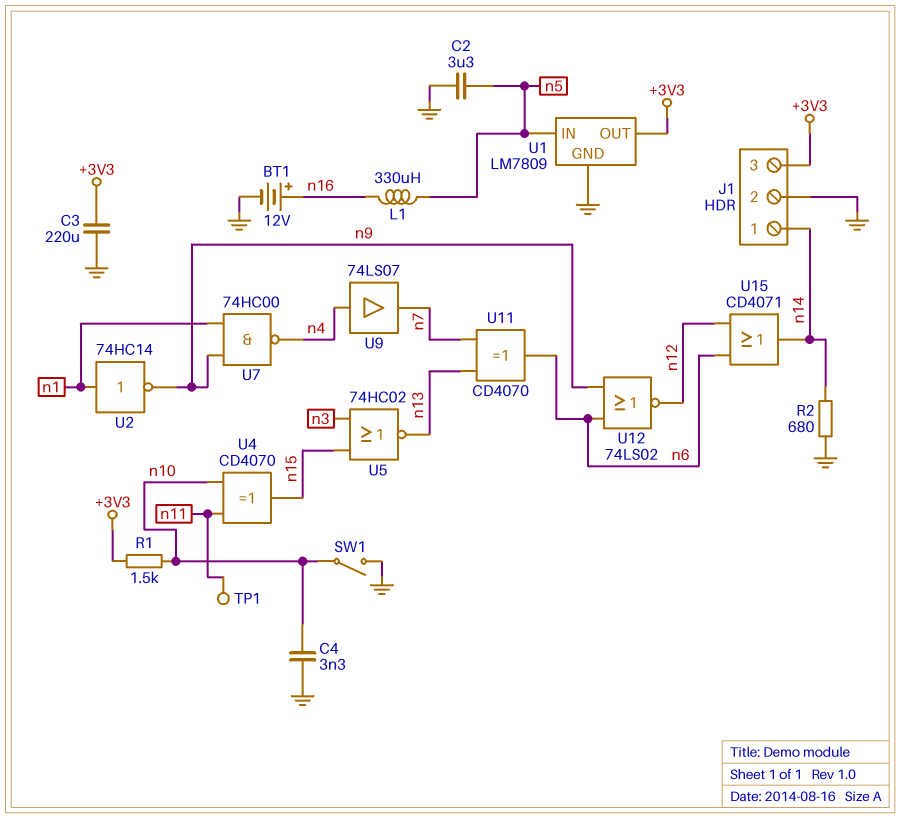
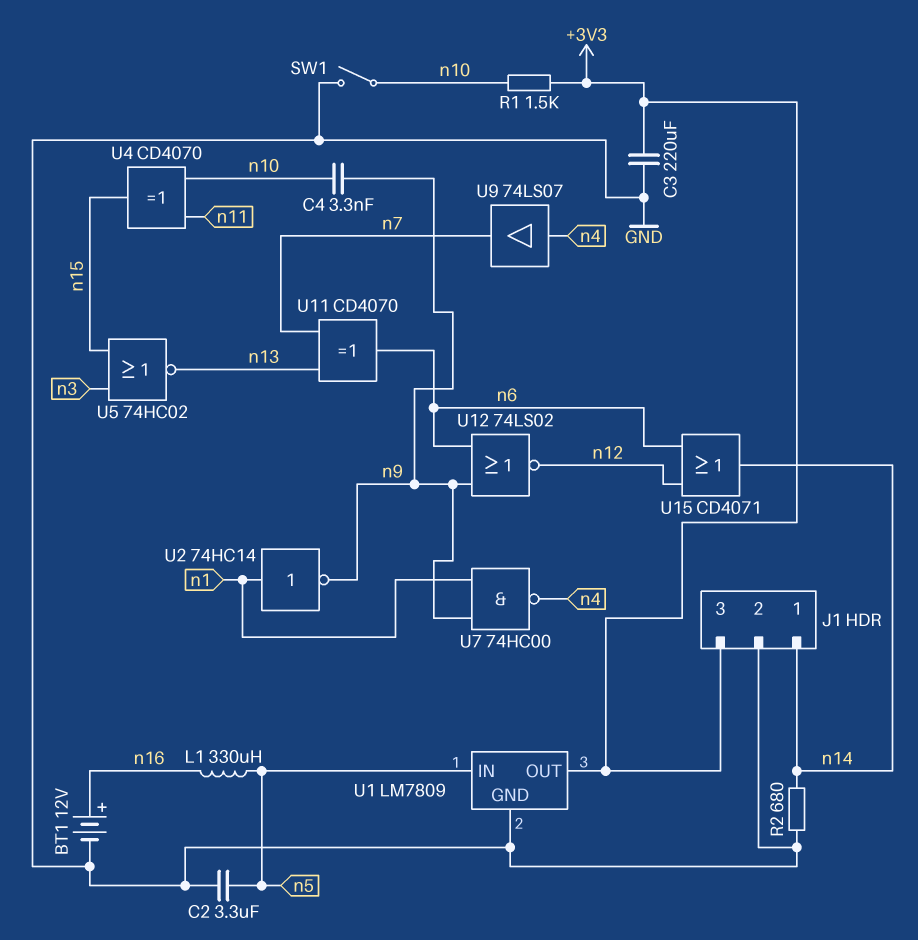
C4: 3.3nF (GND, n10) -> 3.3nF (n9, n10)
TP1: test point (n11) -> none

